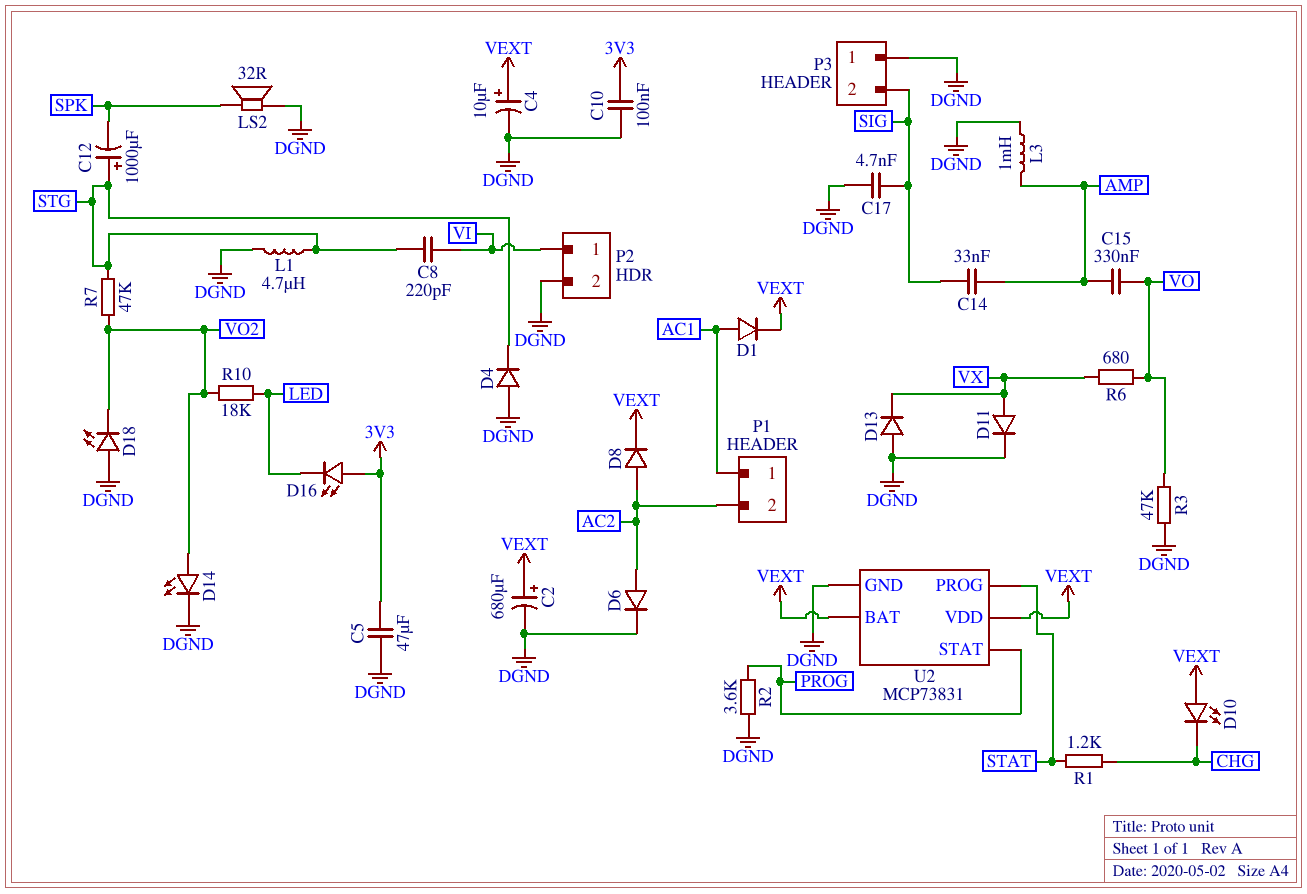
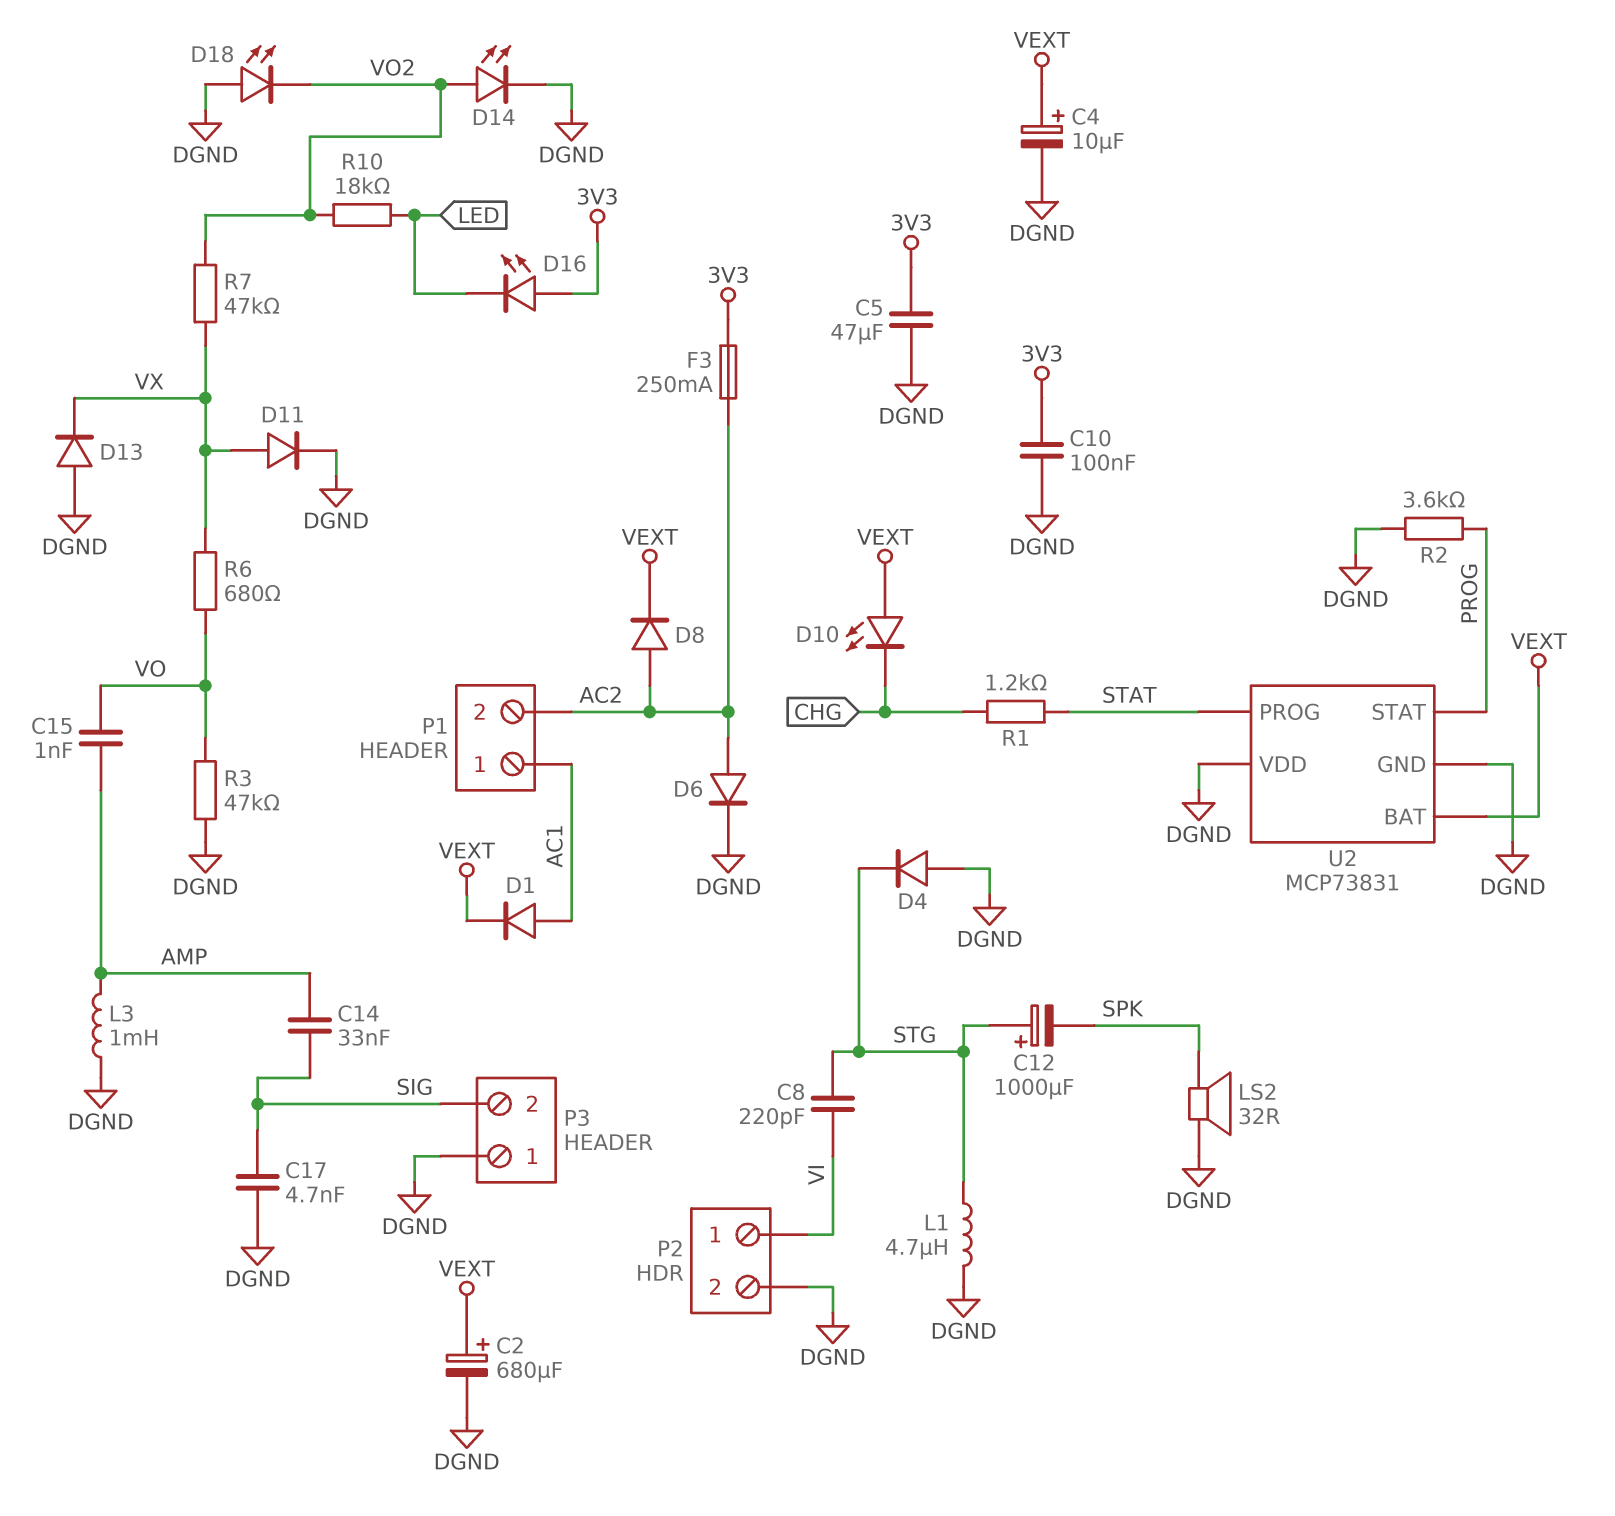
C15: 330nF (AMP, VO) -> 1nF (AMP, VO)
F3: none -> 250mA (3V3, AC2)
R7: 47k (STG, VO2) -> 47k (VO2, VX)
U2 pin VDD: VEXT -> DGND

